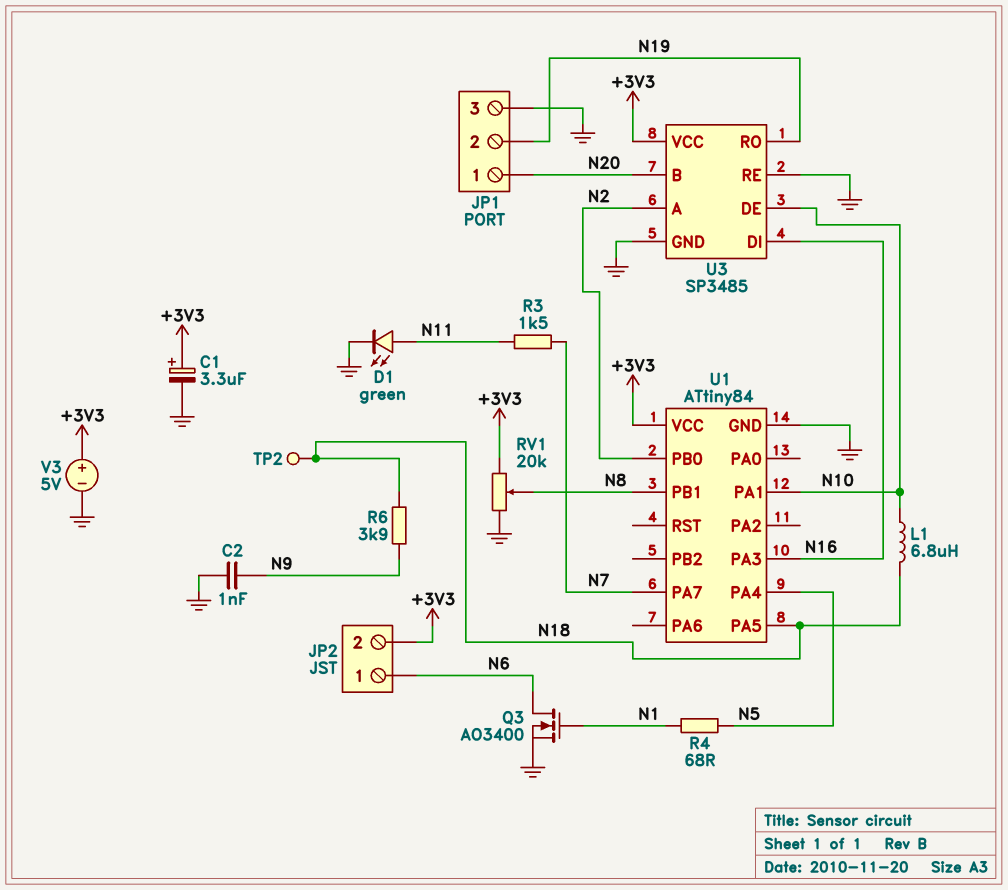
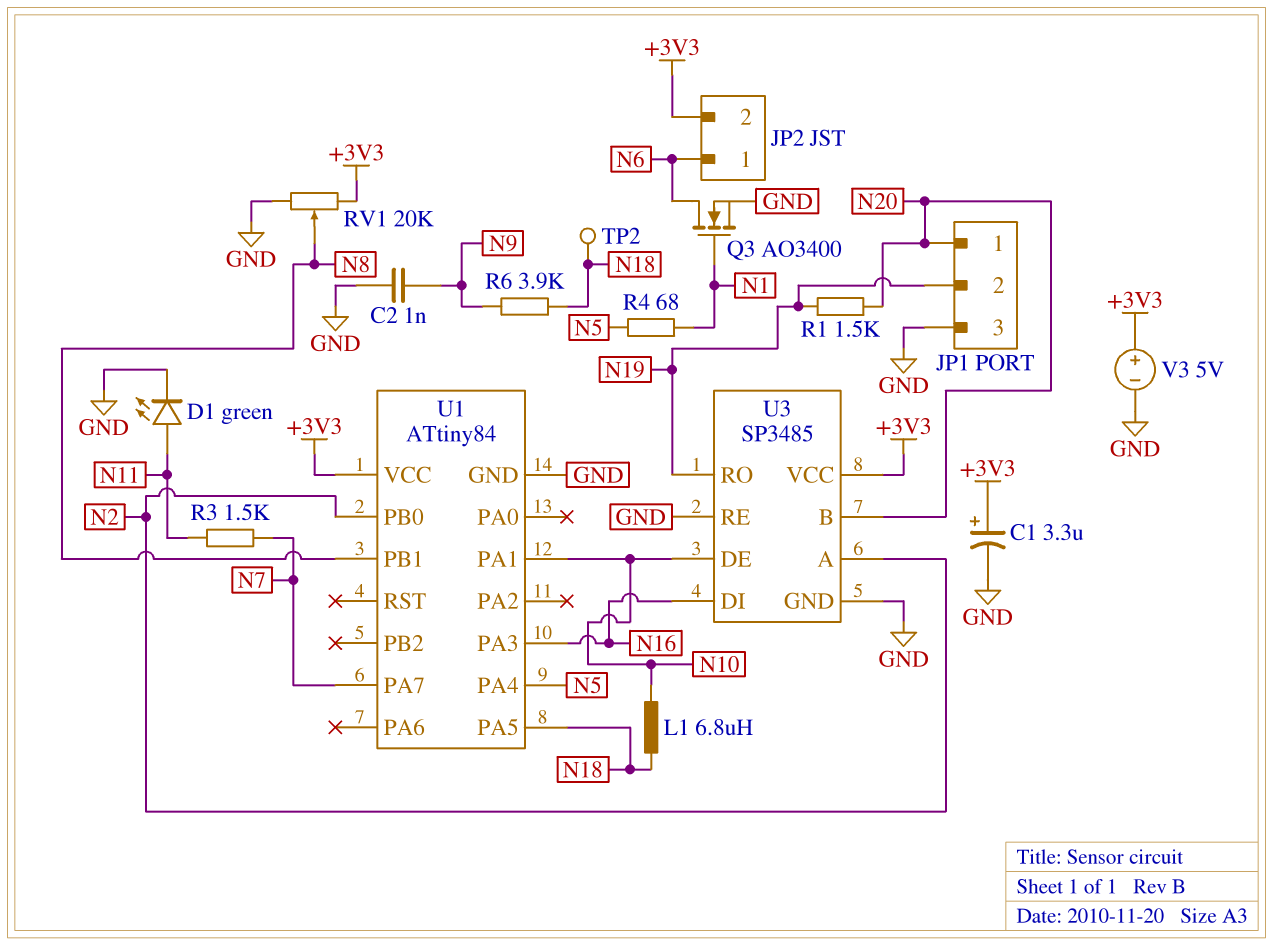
R1: none -> 1.5k (N19, N20)

